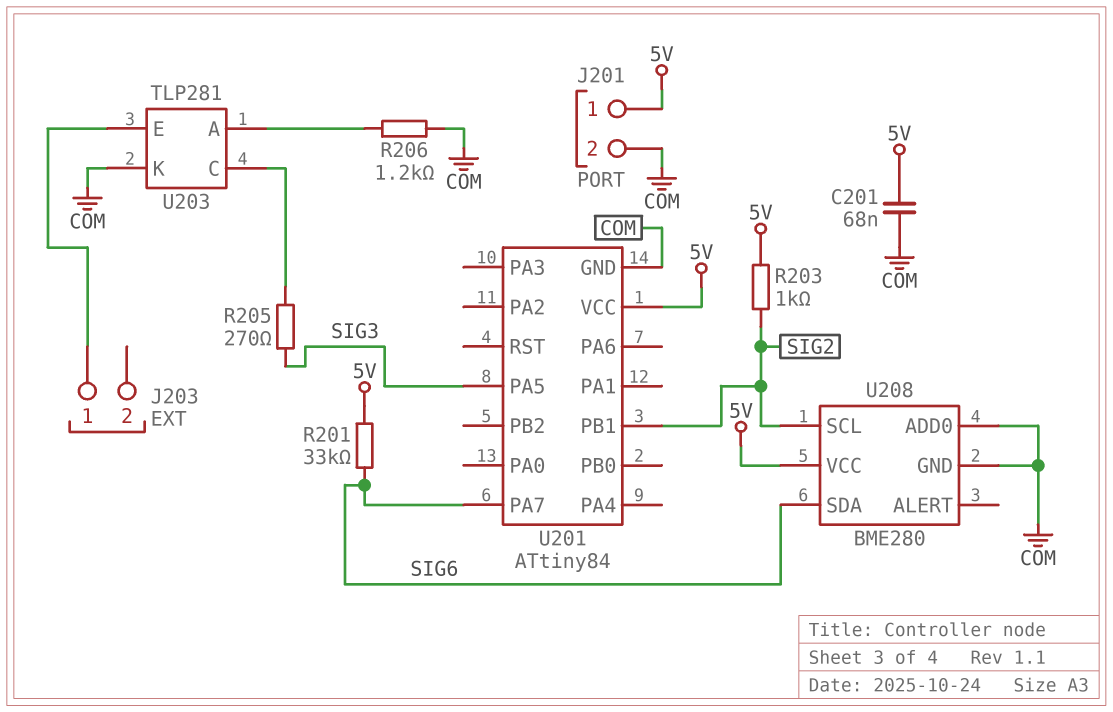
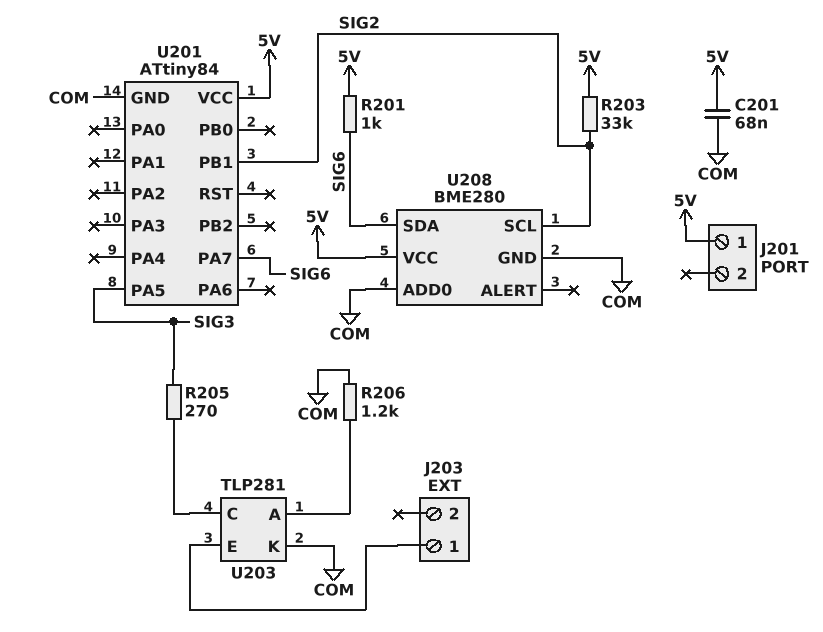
J201 pin 2: COM -> none
R201: 33k (5V, SIG6) -> 1k (5V, SIG6)
R203: 1k (5V, SIG2) -> 33k (5V, SIG2)

